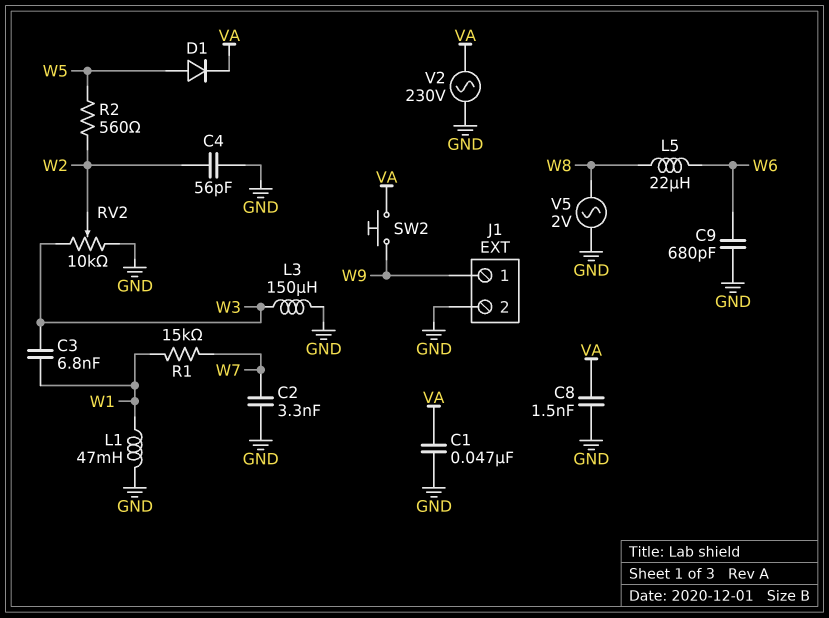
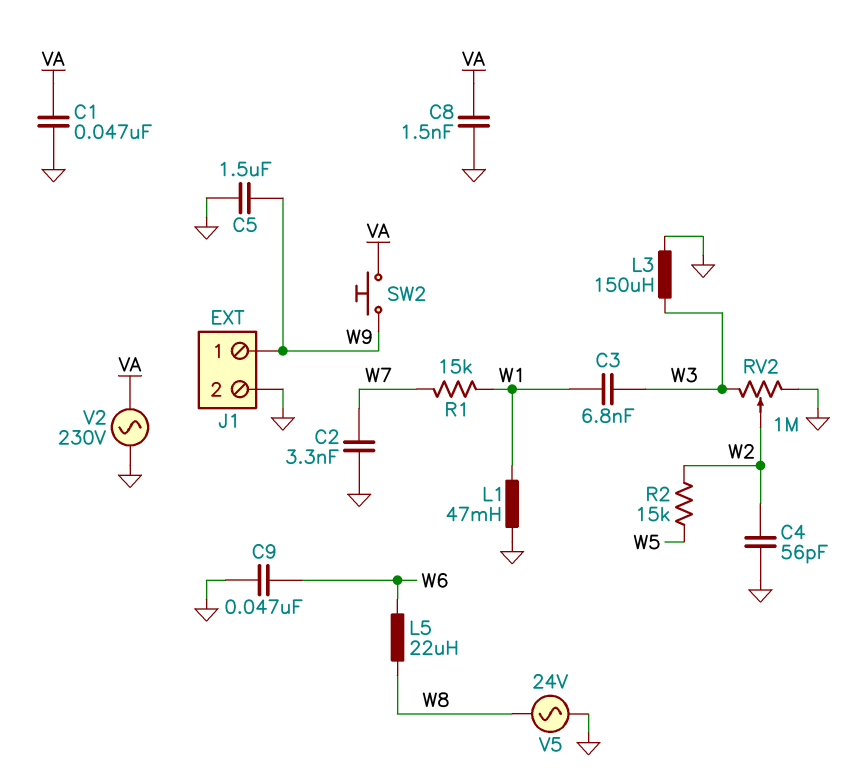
C5: none -> 1.5uF (GND, W9)
C9: 680pF (GND, W6) -> 47nF (GND, W6)
D1: diode (A W5, K VA) -> none
R2: 560 (W2, W5) -> 15k (W2, W5)
RV2: 10k (GND, W3, wiper W2) -> 1M (GND, W3, wiper W2)
V5: AC 2V (GND, W8) -> AC 24V (GND, W8)

